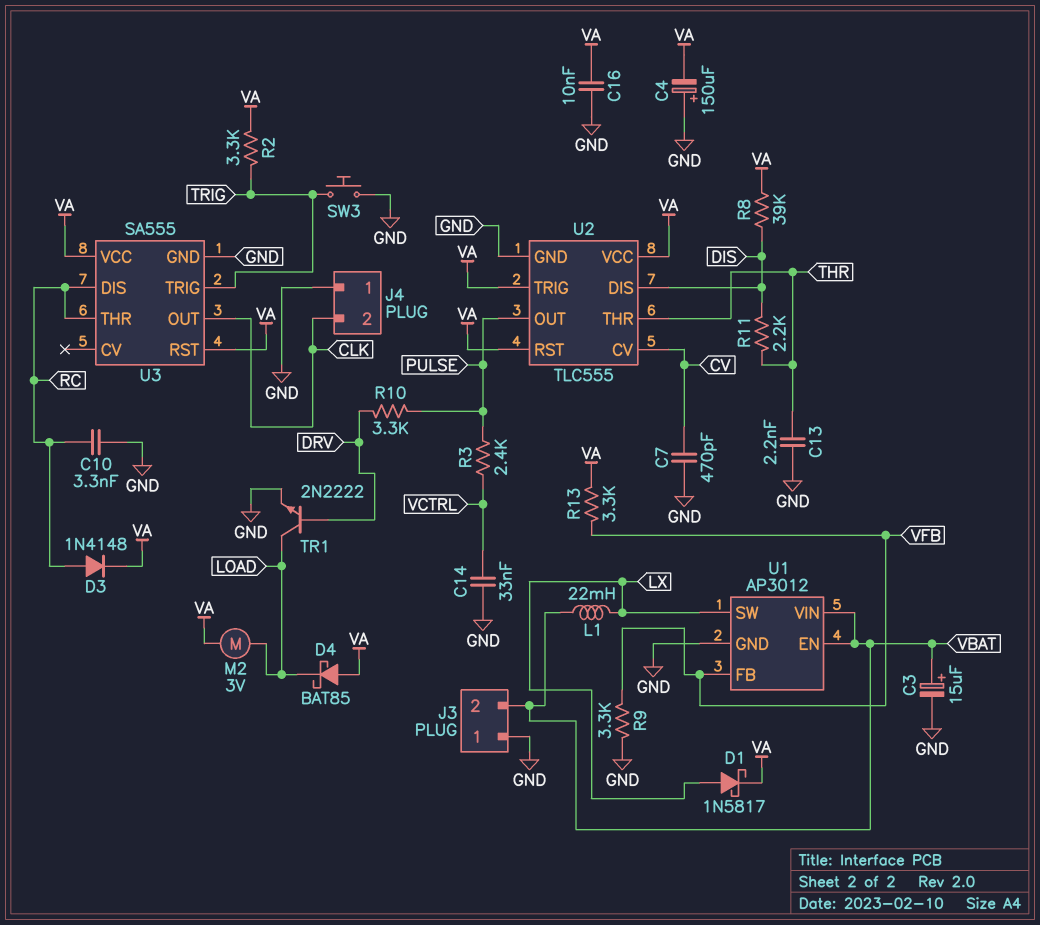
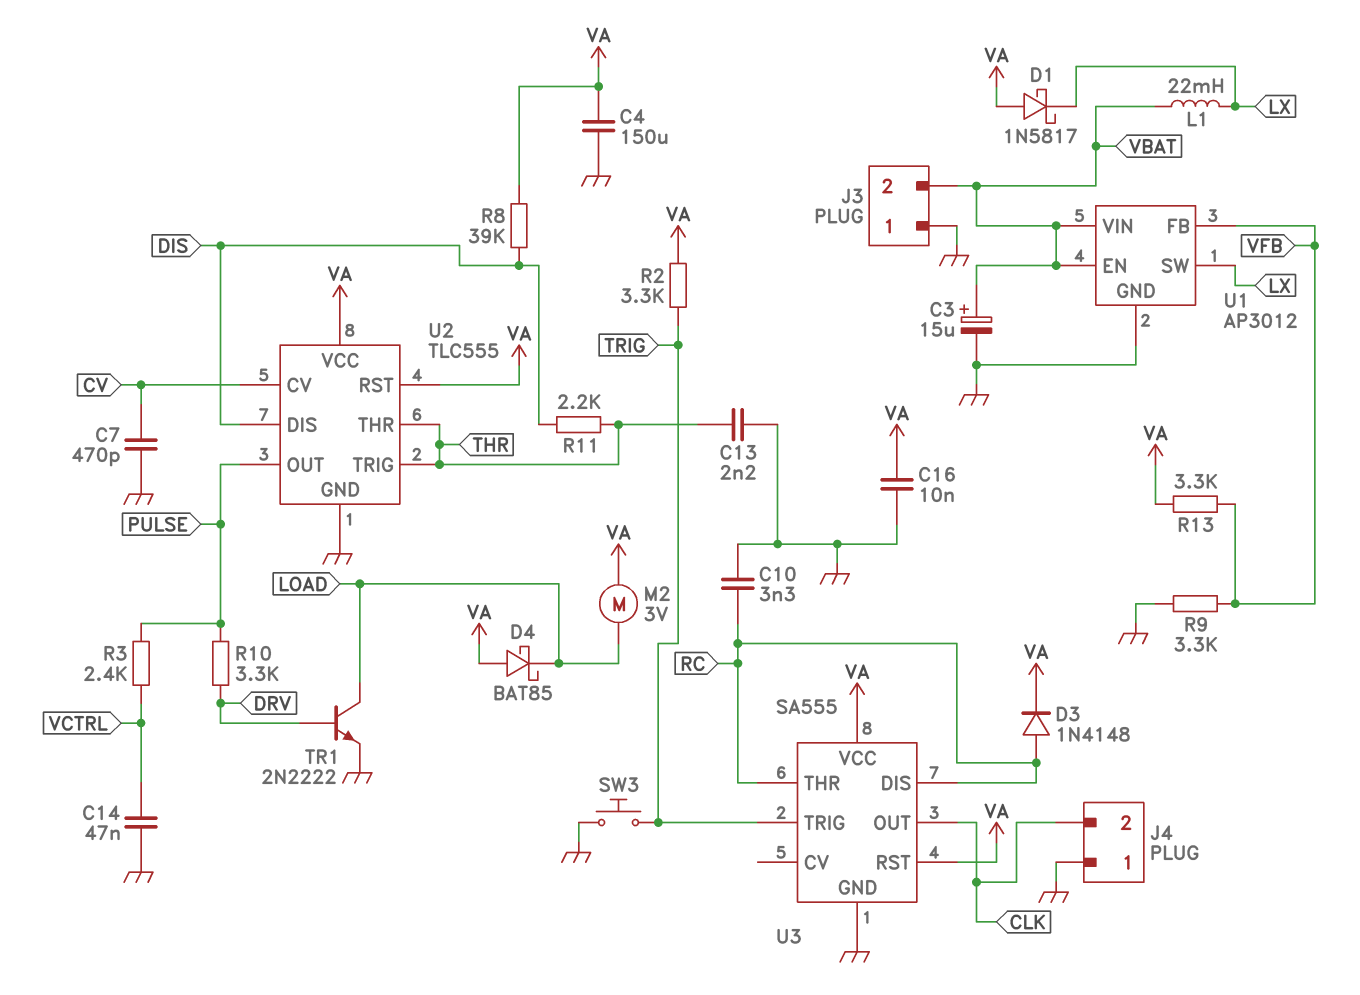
C4: 150uF (plus GND, minus VA) -> 150uF (GND, VA)
C14: 33nF (GND, VCTRL) -> 47nF (GND, VCTRL)
D1: schottky 1N5817 (A LX, K VA) -> schottky 1N5817 (A VA, K LX)
U2 pin TRIG: VA -> THR

